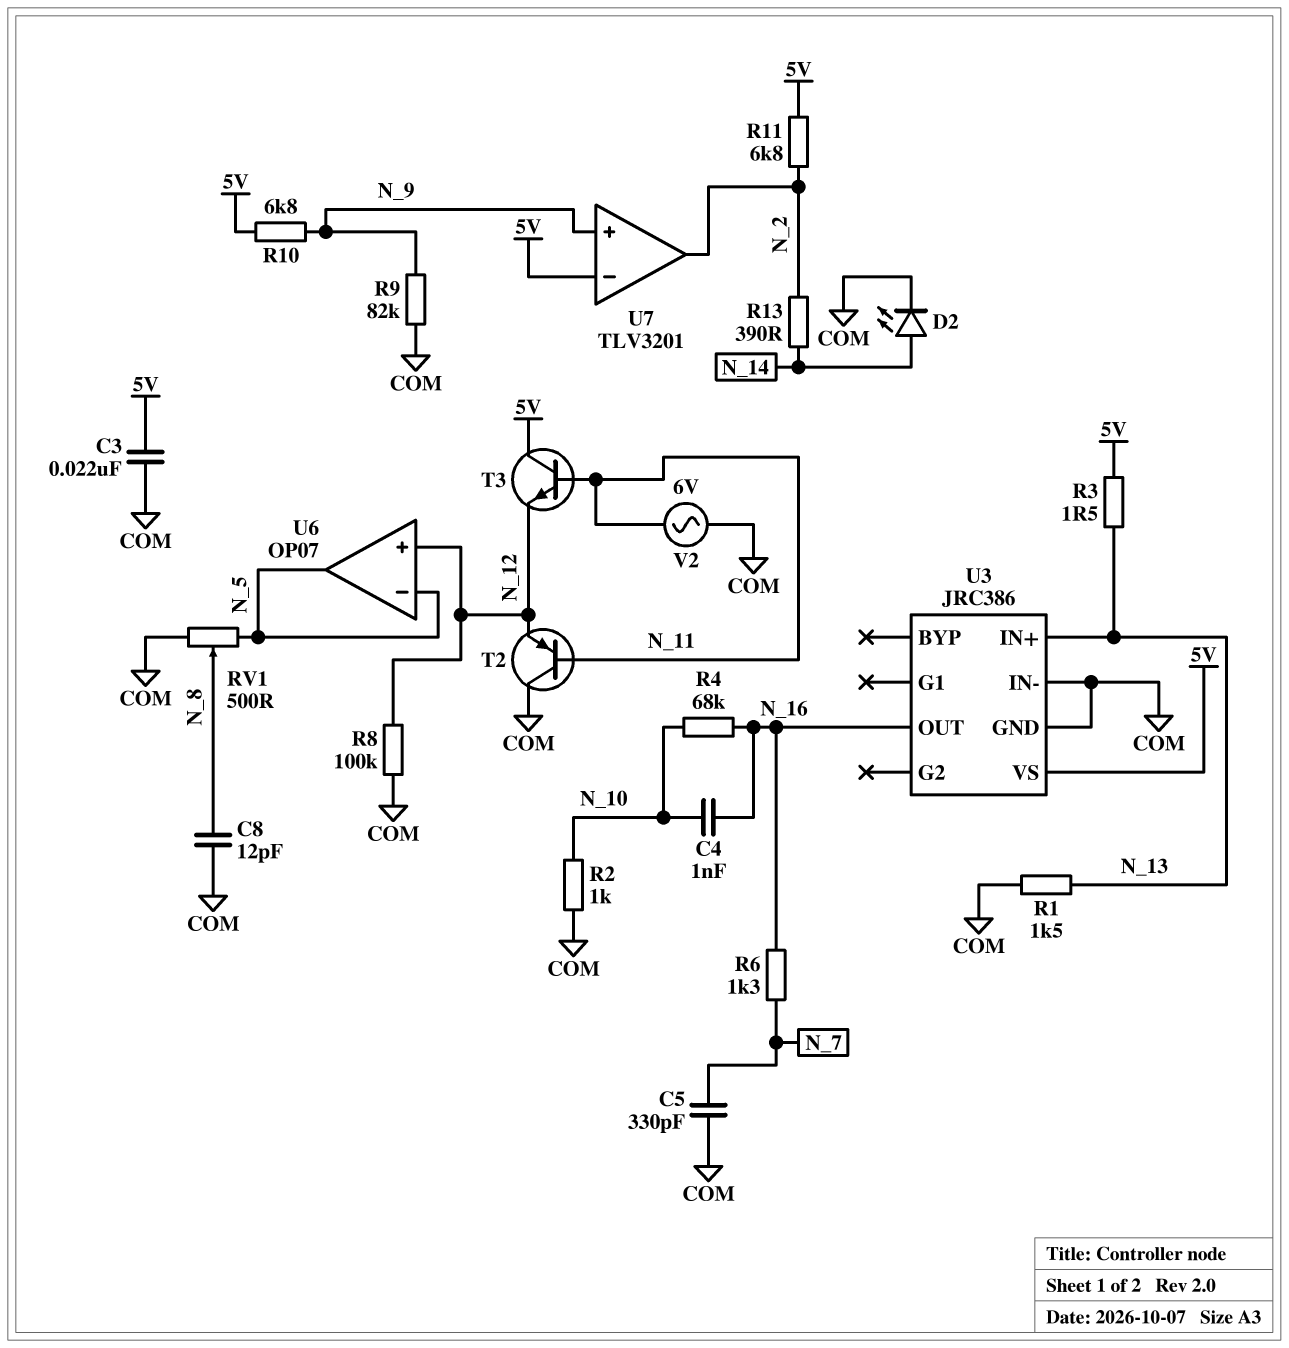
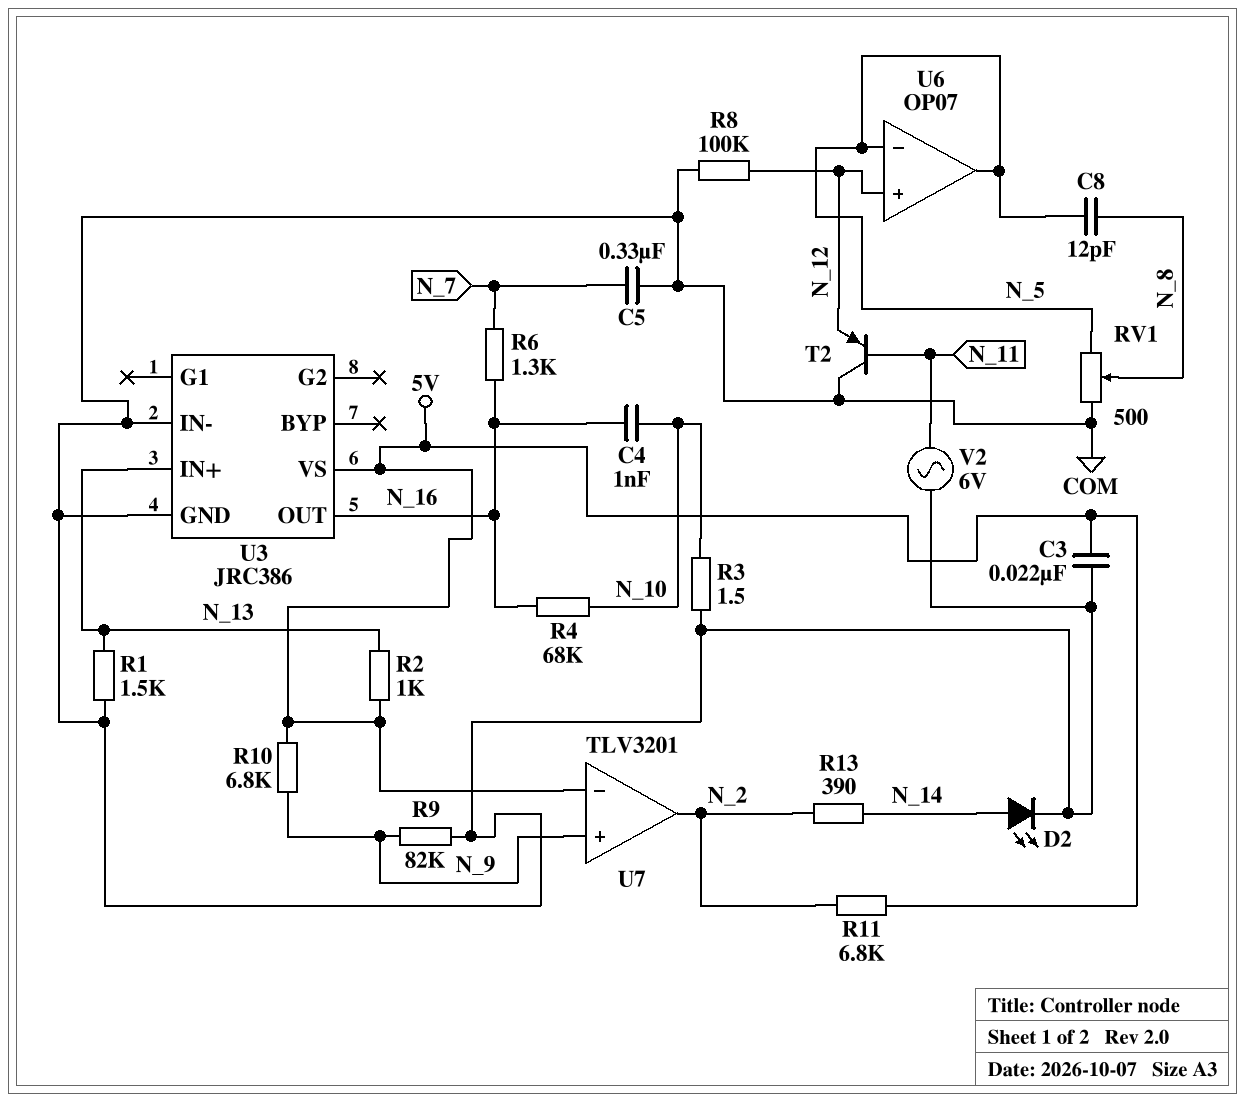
C5: 330pF (COM, N_7) -> 330nF (COM, N_7)
C8: 12pF (COM, N_8) -> 12pF (N_5, N_8)
R2: 1k (COM, N_10) -> 1k (5V, N_13)
R3: 1.5 (5V, N_13) -> 1.5 (COM, N_10)
T3: NPN (B N_11, C 5V, E N_12) -> none

